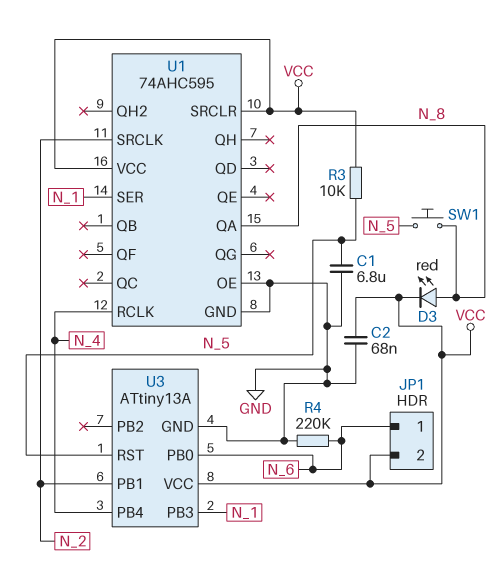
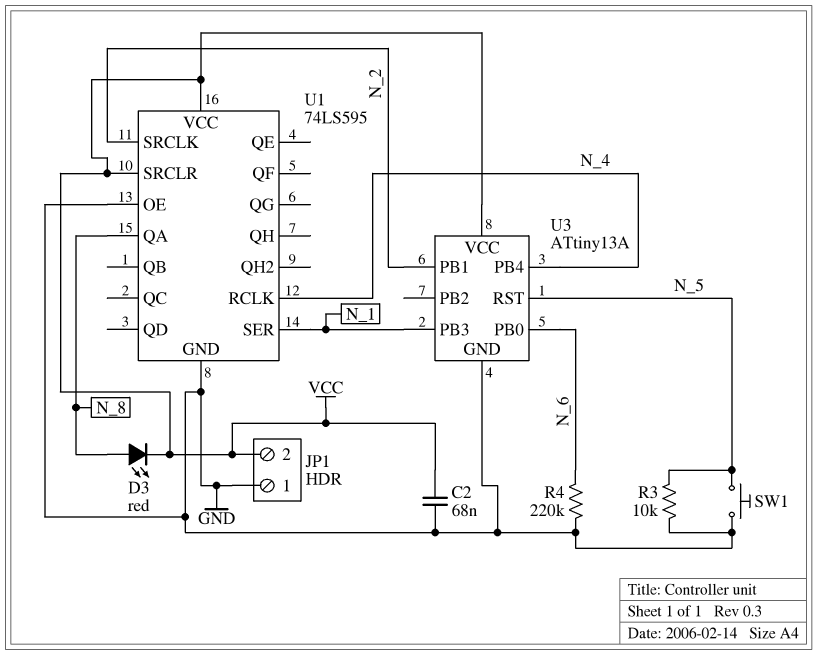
C1: 6.8uF (GND, N_5) -> none
JP1 pin 1: N_6 -> GND
R3: 10k (N_5, VCC) -> 10k (GND, N_5)
SW1: button (N_5, N_8) -> button (GND, N_5)
U1: 74AHC595 -> 74LS595

